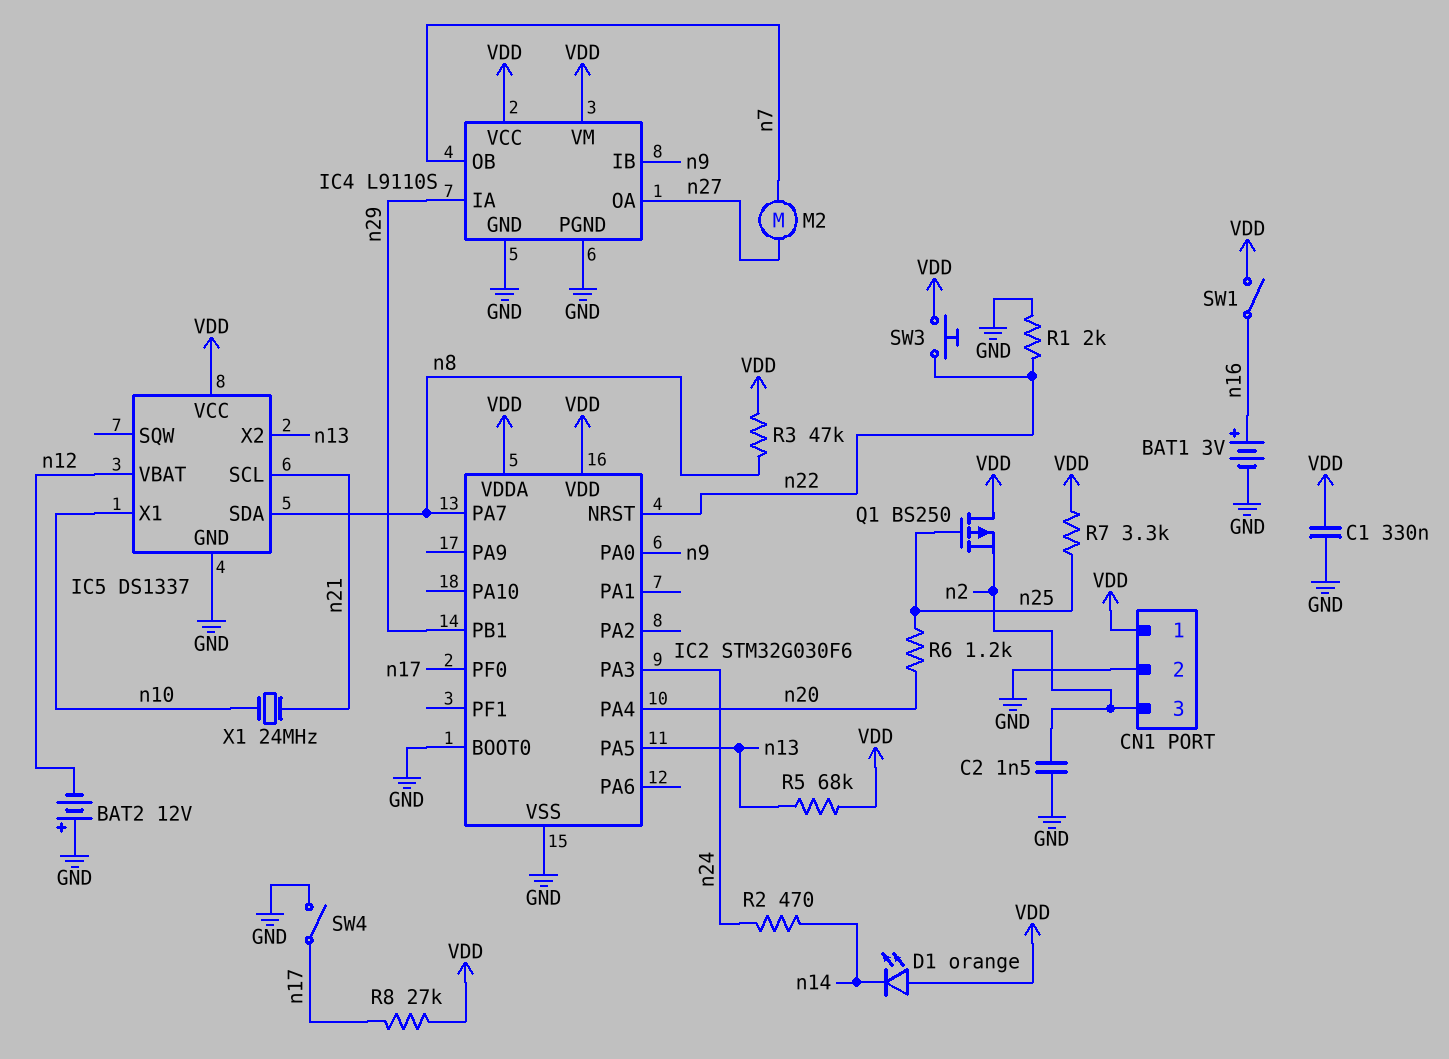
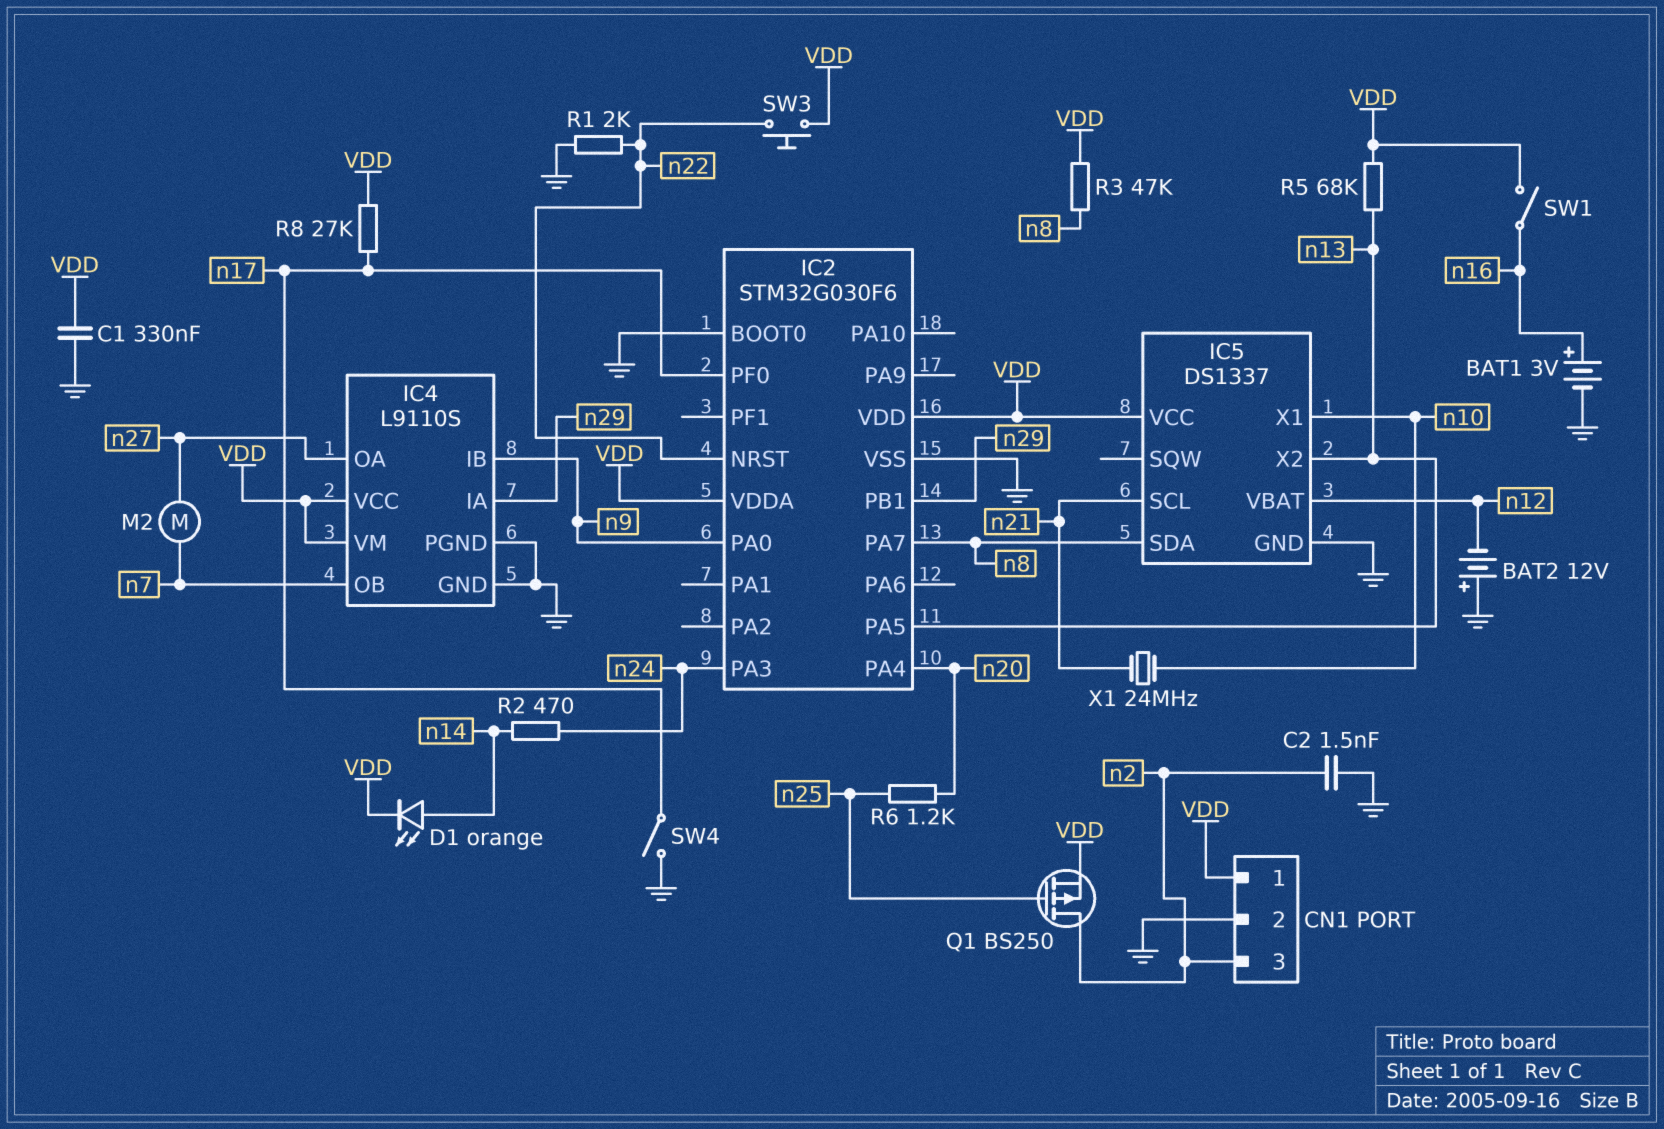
D1: LED orange (A VDD, K n14) -> LED orange (A n14, K VDD)
Q1: PMOS BS250 (G n25, D VDD, S n2) -> PMOS BS250 (G n25, D n2, S VDD)
R7: 3.3k (VDD, n25) -> none

